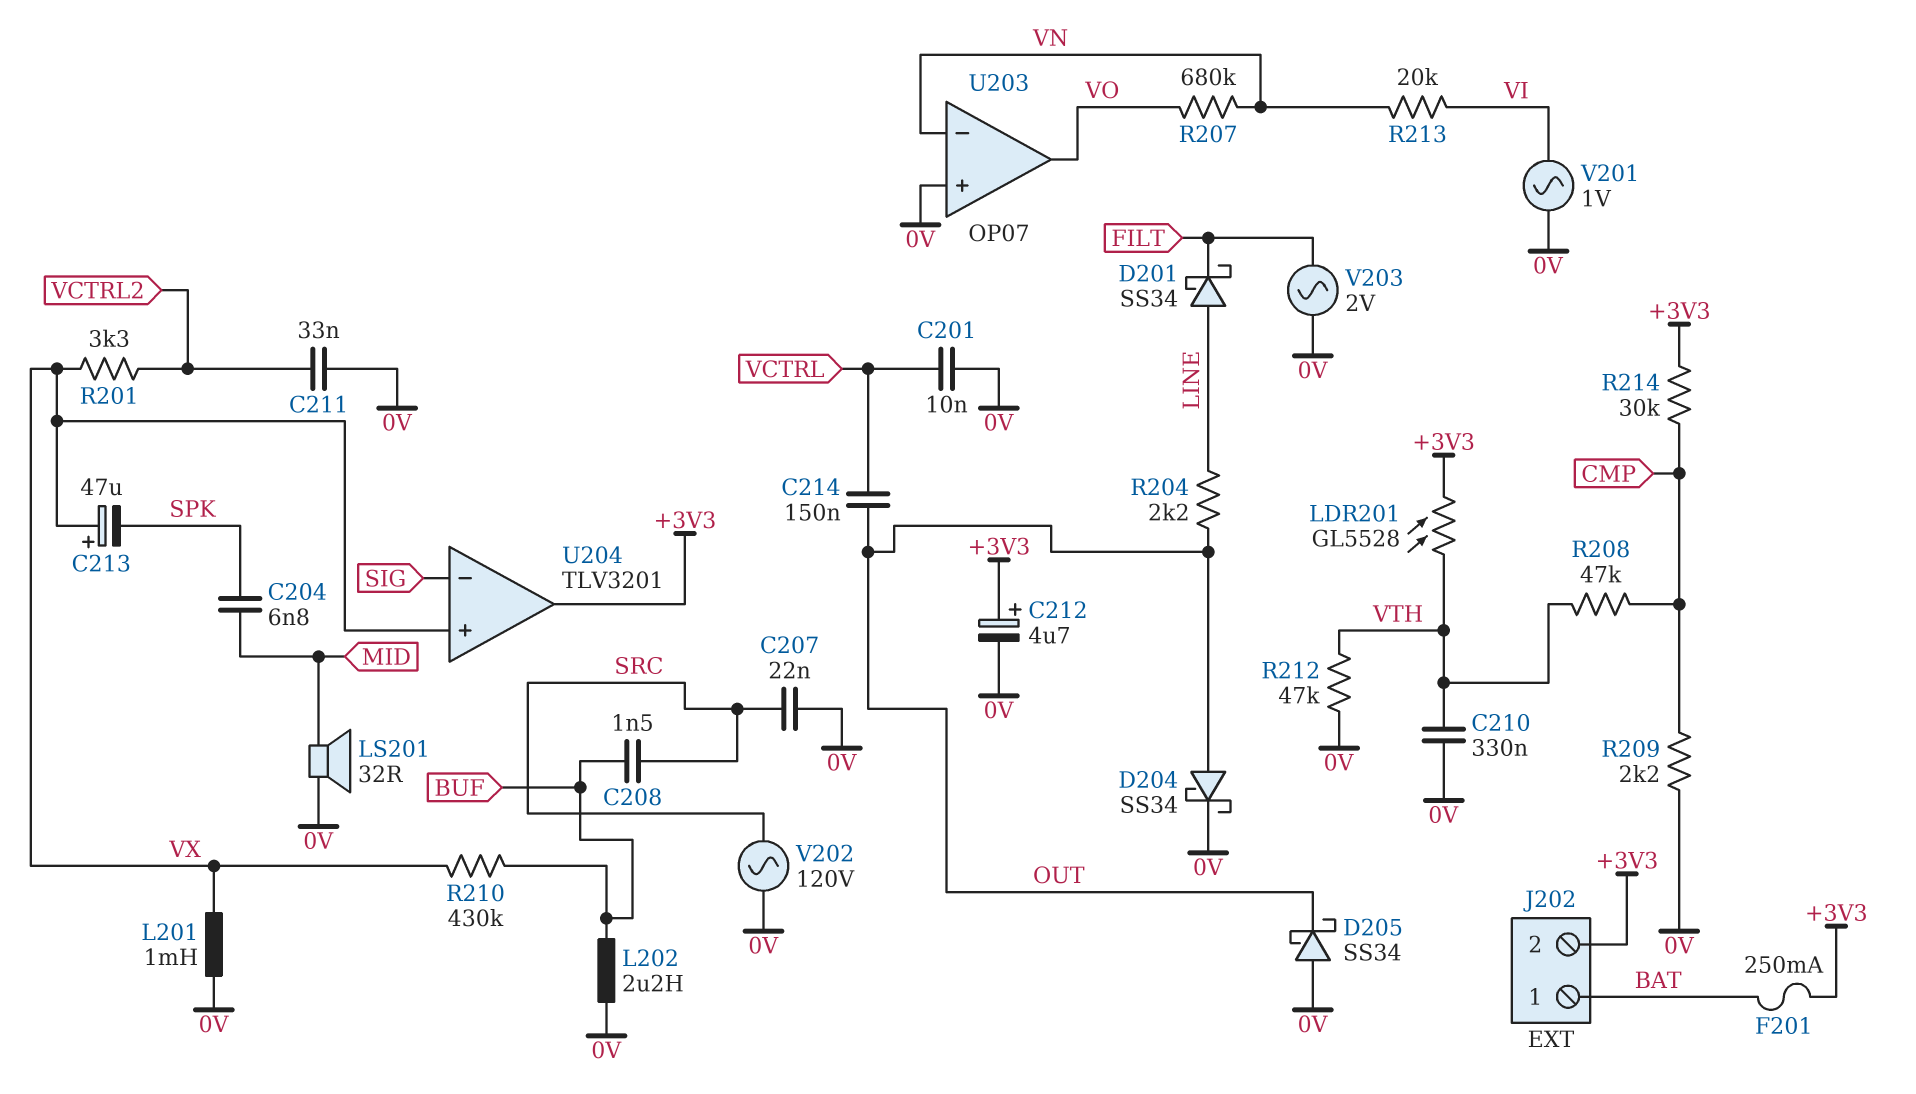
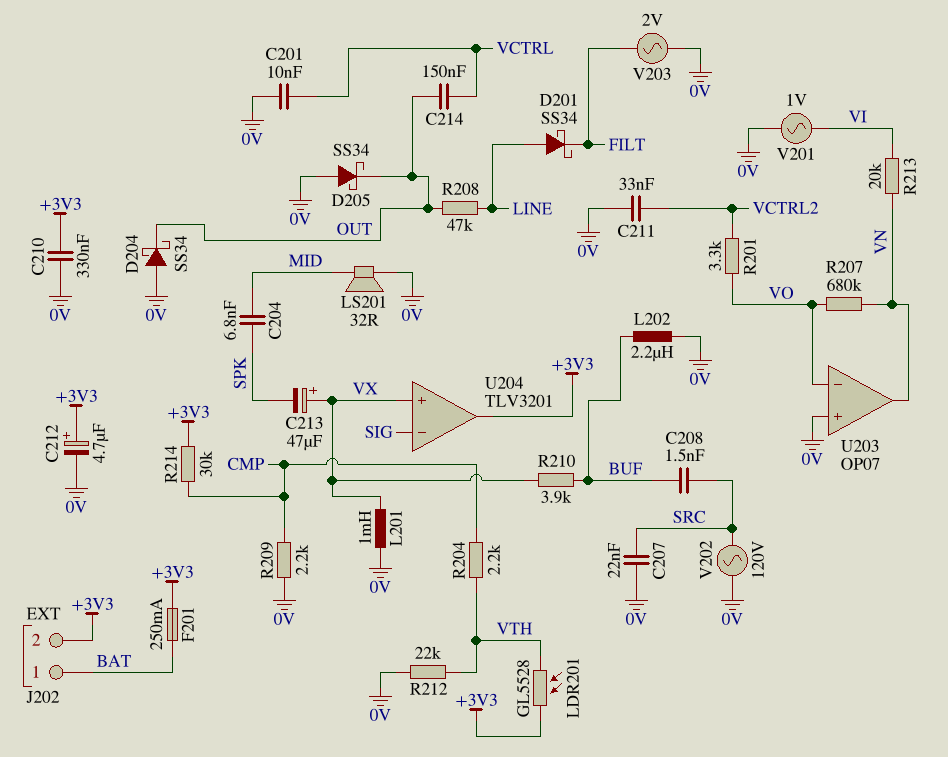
C210: 330nF (0V, VTH) -> 330nF (+3V3, 0V)
D204: schottky SS34 (A OUT, K 0V) -> schottky SS34 (A 0V, K OUT)
R201: 3.3k (VCTRL2, VX) -> 3.3k (VCTRL2, VO)
R204: 2.2k (LINE, OUT) -> 2.2k (CMP, VTH)
R208: 47k (CMP, VTH) -> 47k (LINE, OUT)
R210: 430k (BUF, VX) -> 3.9k (BUF, VX)
R212: 47k (0V, VTH) -> 22k (0V, VTH)
U203 pin in-: VN -> VO
U203 pin out: VO -> VN

